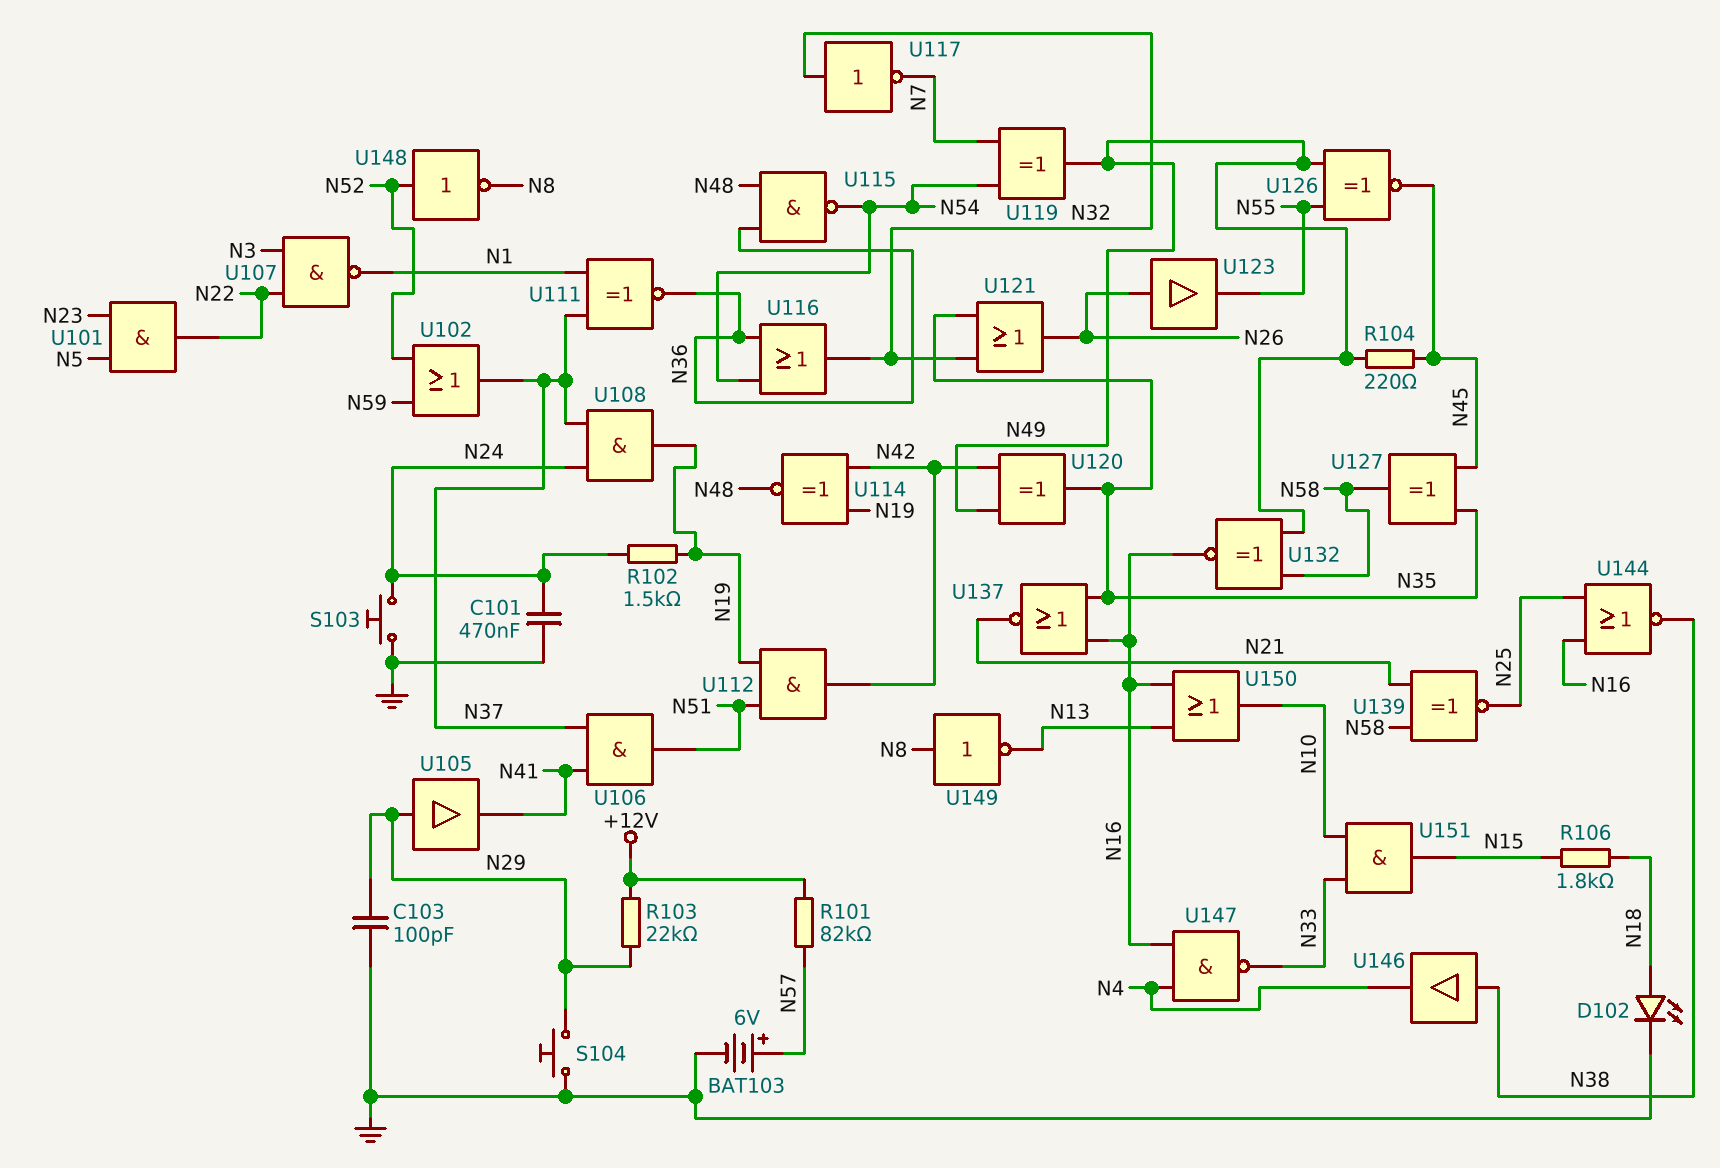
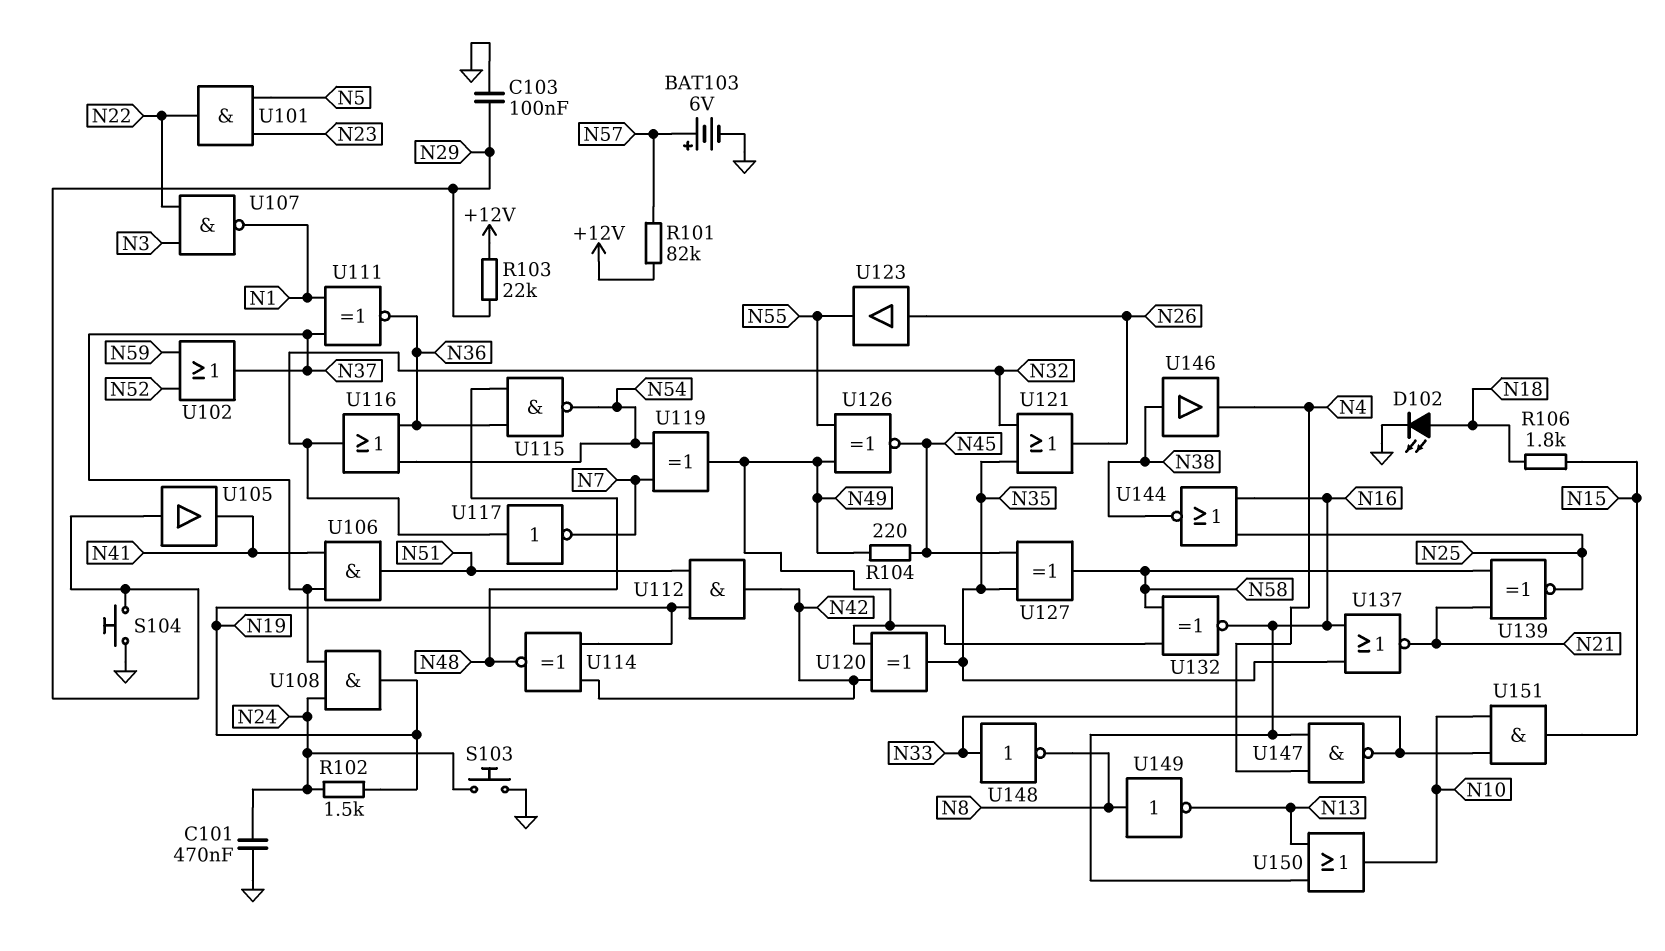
C103: 100pF (GND, N29) -> 100nF (GND, N29)
U148: NOT (in N52, out N8) -> NOT (in N33, out N8)

